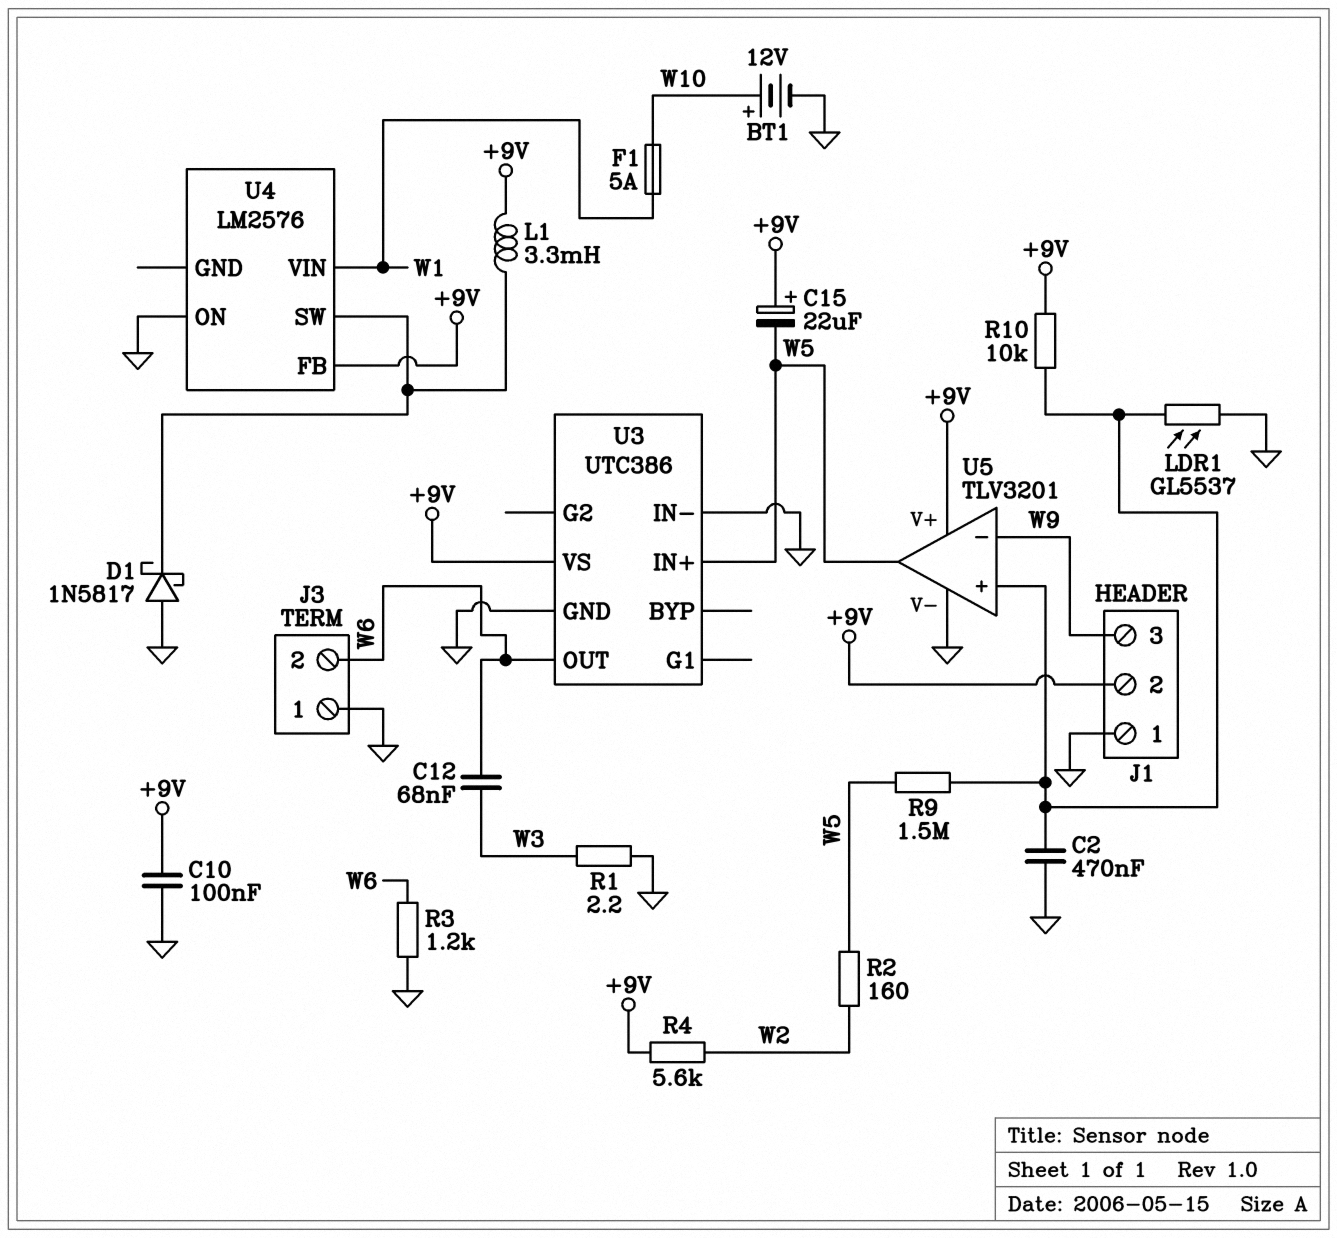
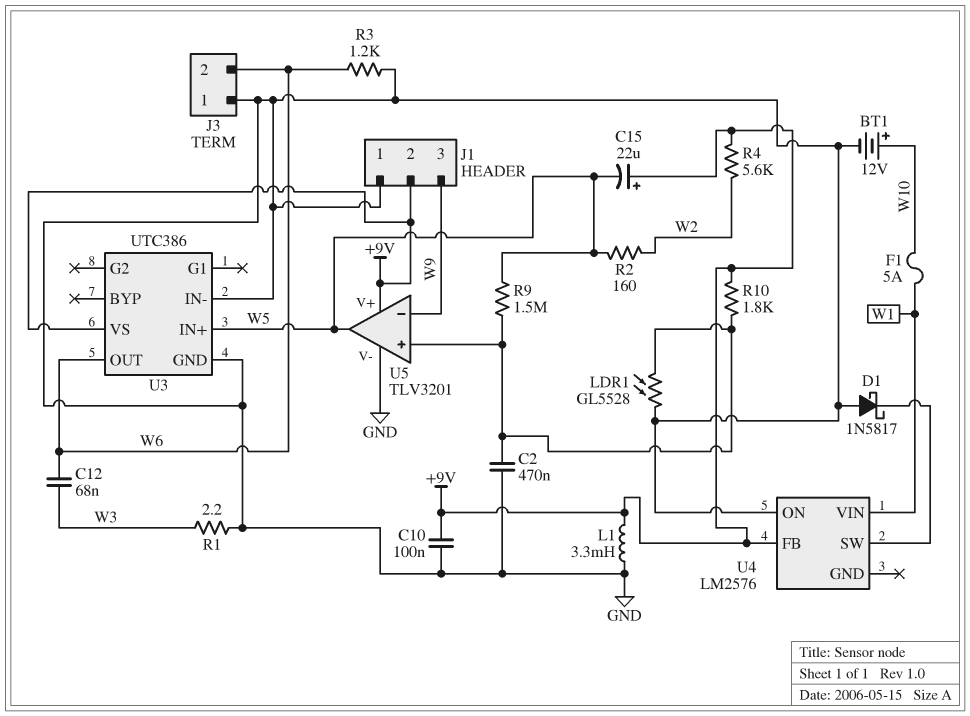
L1: 3.3mH (+9V, U4/SW) -> 3.3mH (+9V, GND)
LDR1: GL5537 (GND, U5/in+) -> GL5528 (GND, U5/in+)
R10: 10k (+9V, U5/in+) -> 1.8k (+9V, U5/in+)

